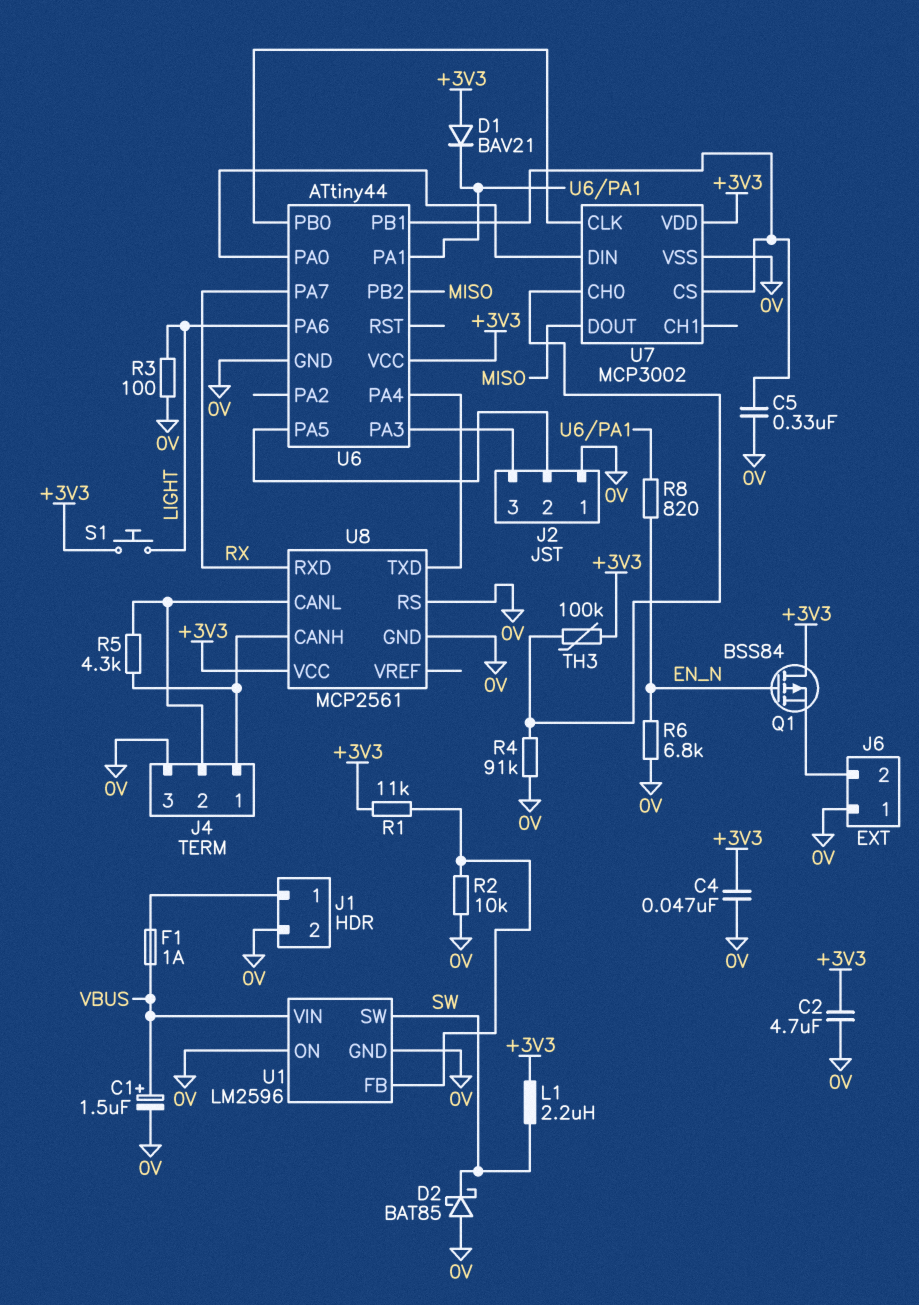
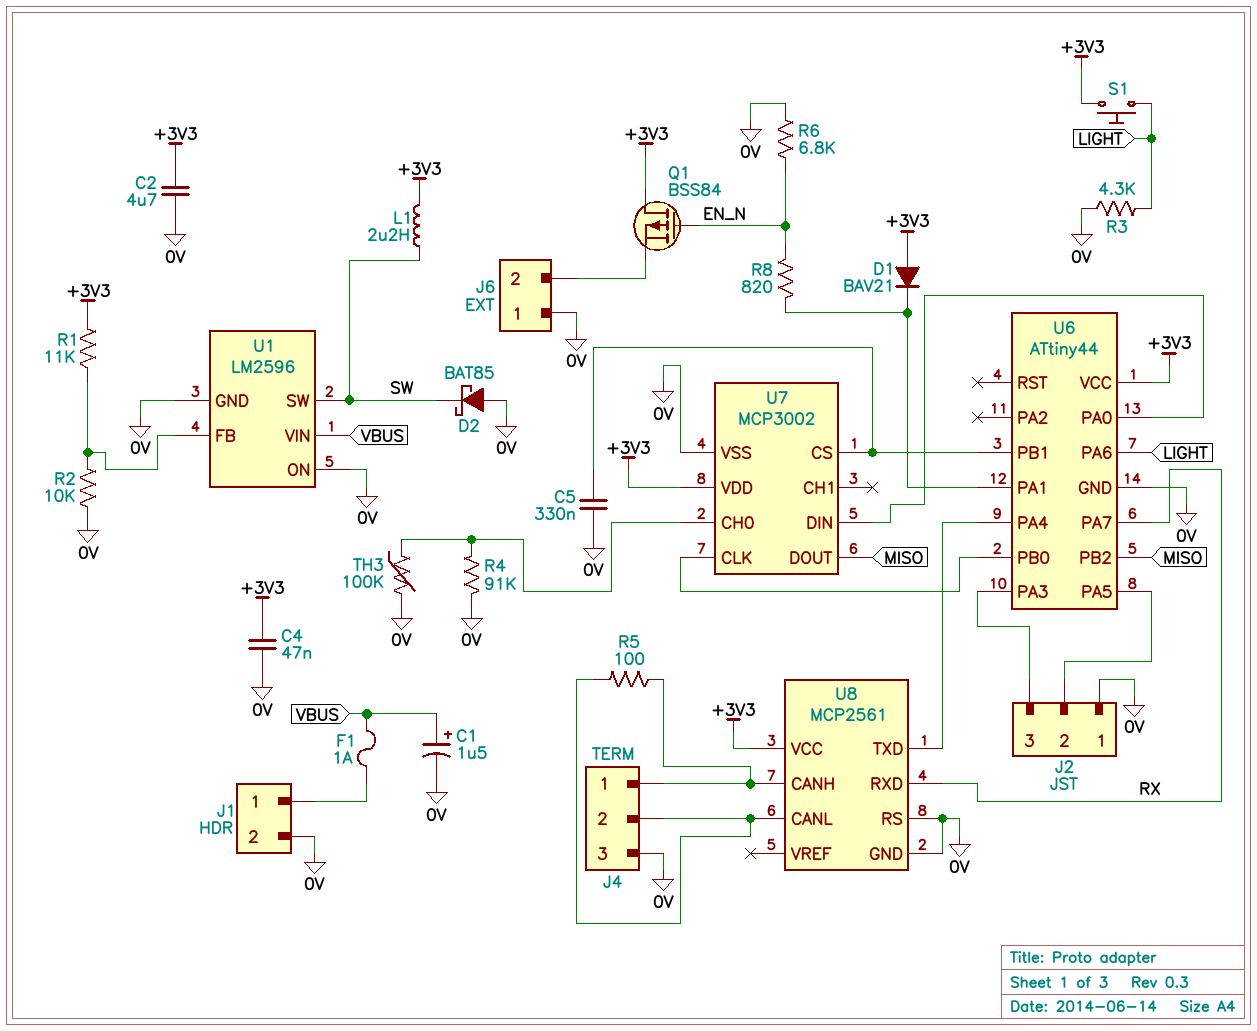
R3: 100 (0V, LIGHT) -> 4.3k (0V, LIGHT)
R5: 4.3k (J4/1, J4/2) -> 100 (J4/1, J4/2)
TH3: 100k (+3V3, U7/CH0) -> 100k (0V, U7/CH0)

